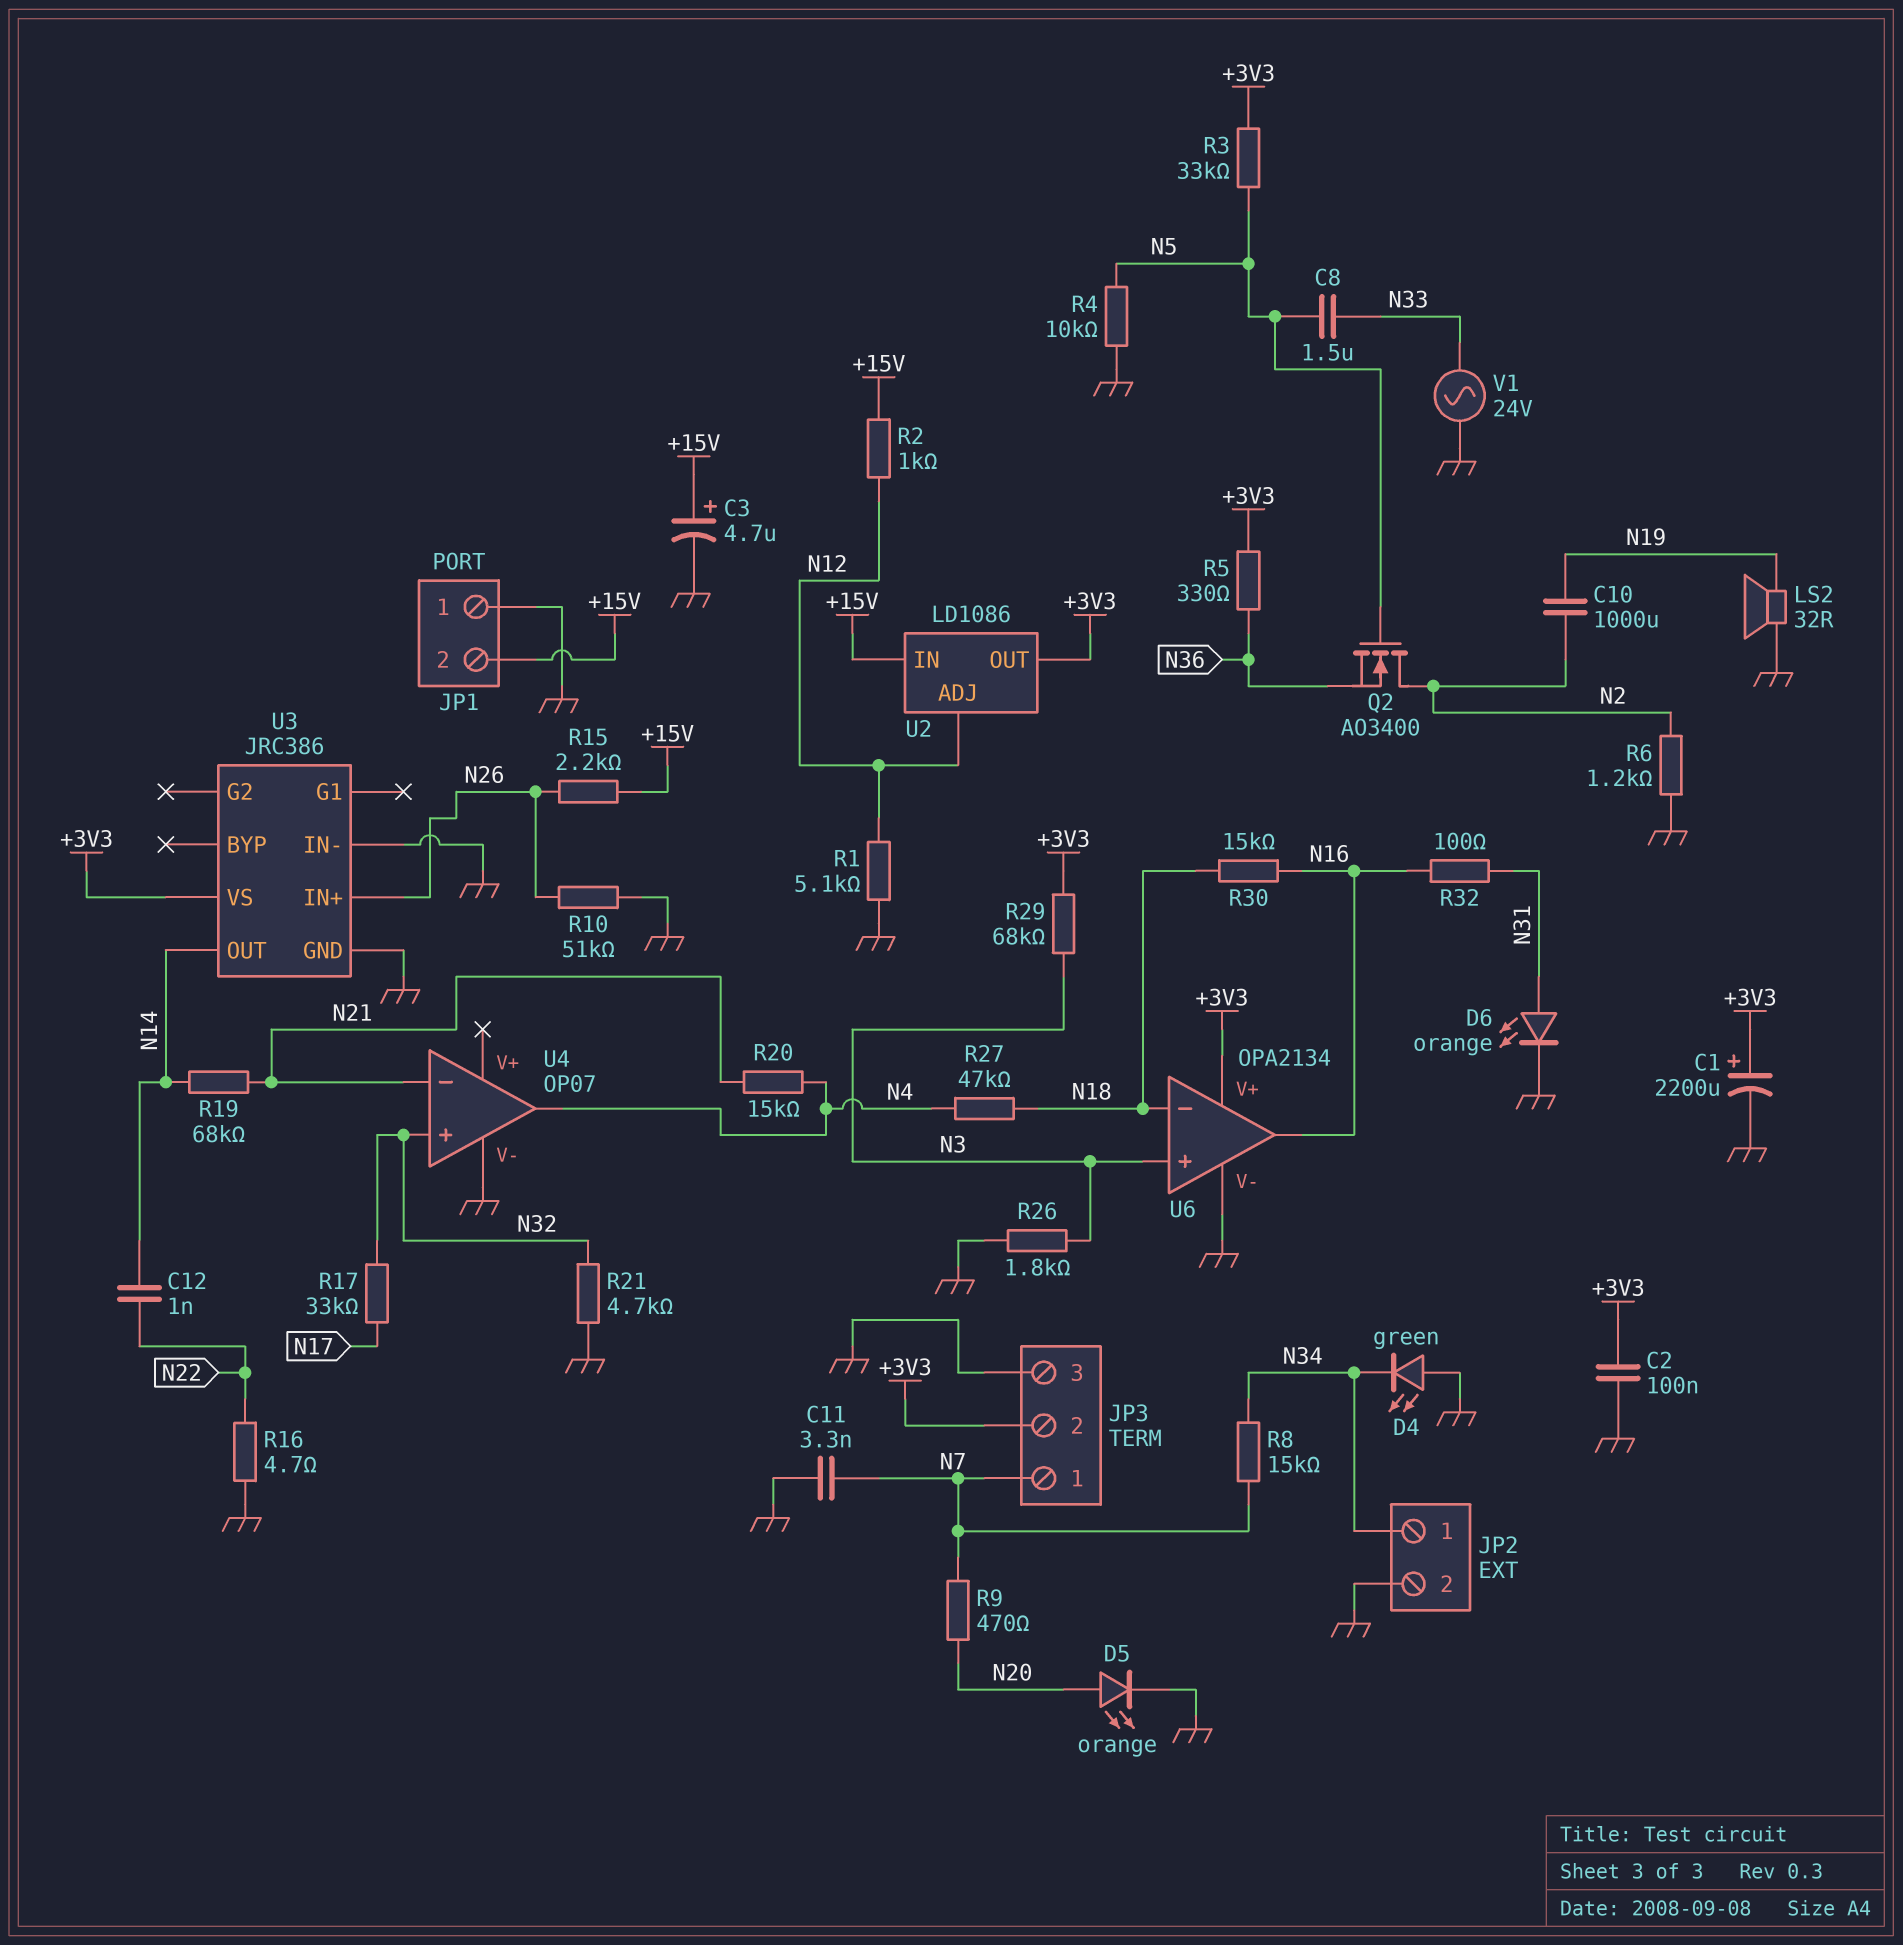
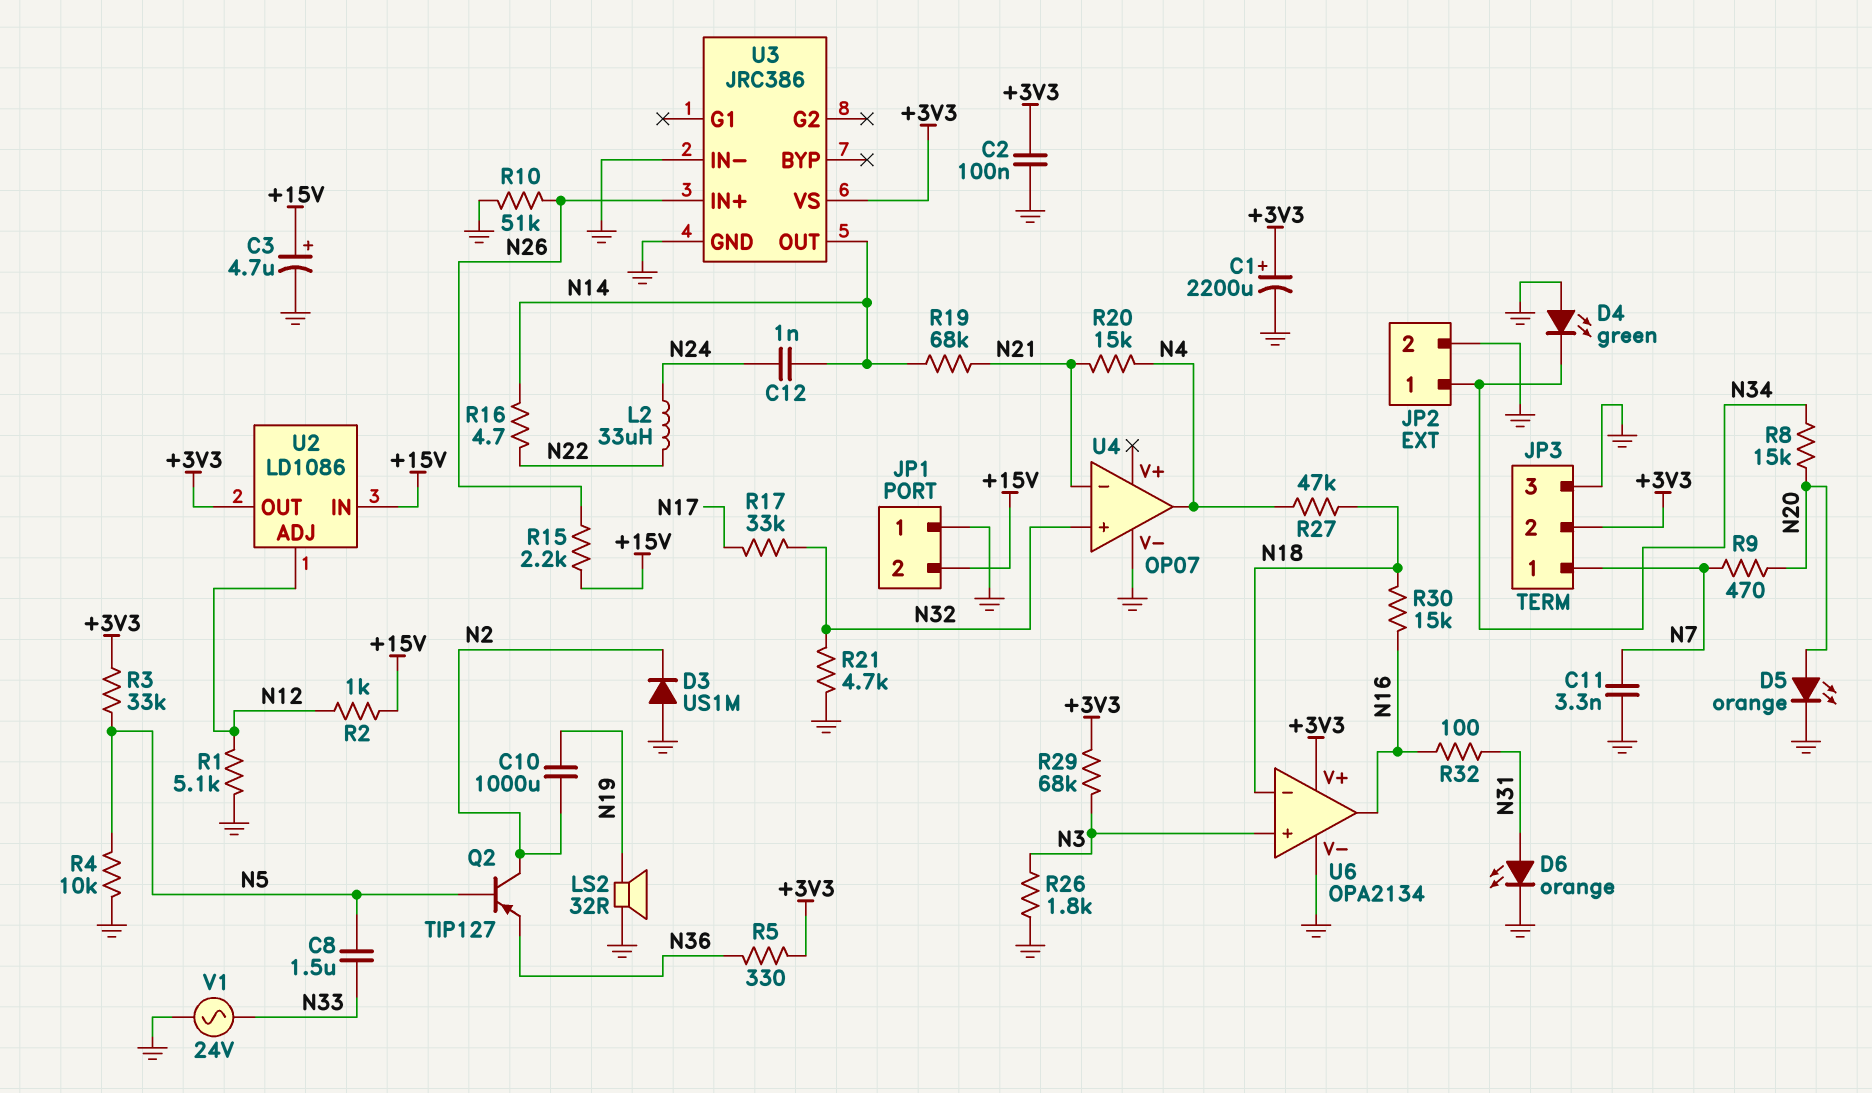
C12: 1nF (N14, N22) -> 1nF (N14, N24)
D3: none -> diode US1M (A GND, K N2)
L2: none -> 33uH (N22, N24)
Q2: NMOS AO3400 (G N5, D N2, S N36) -> PNP TIP127 (B N5, C N2, E N36)
R6: 1.2k (GND, N2) -> none
R8: 15k (N7, N34) -> 15k (N20, N34)
R16: 4.7 (GND, N22) -> 4.7 (N14, N22)

